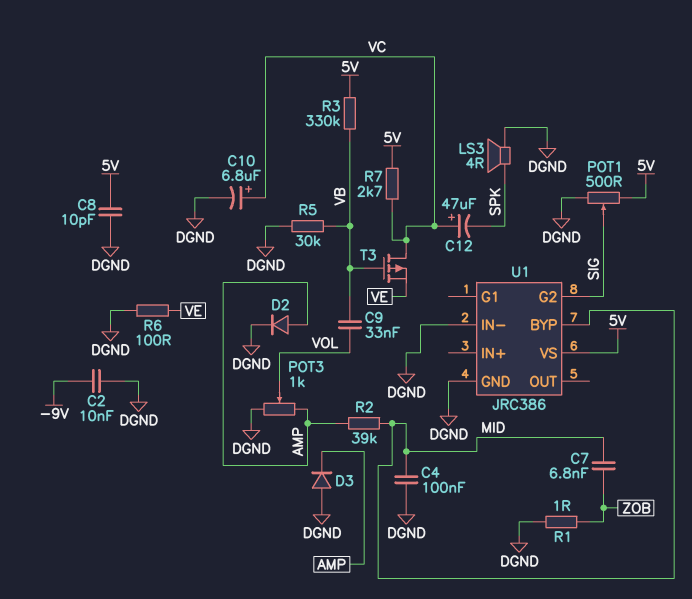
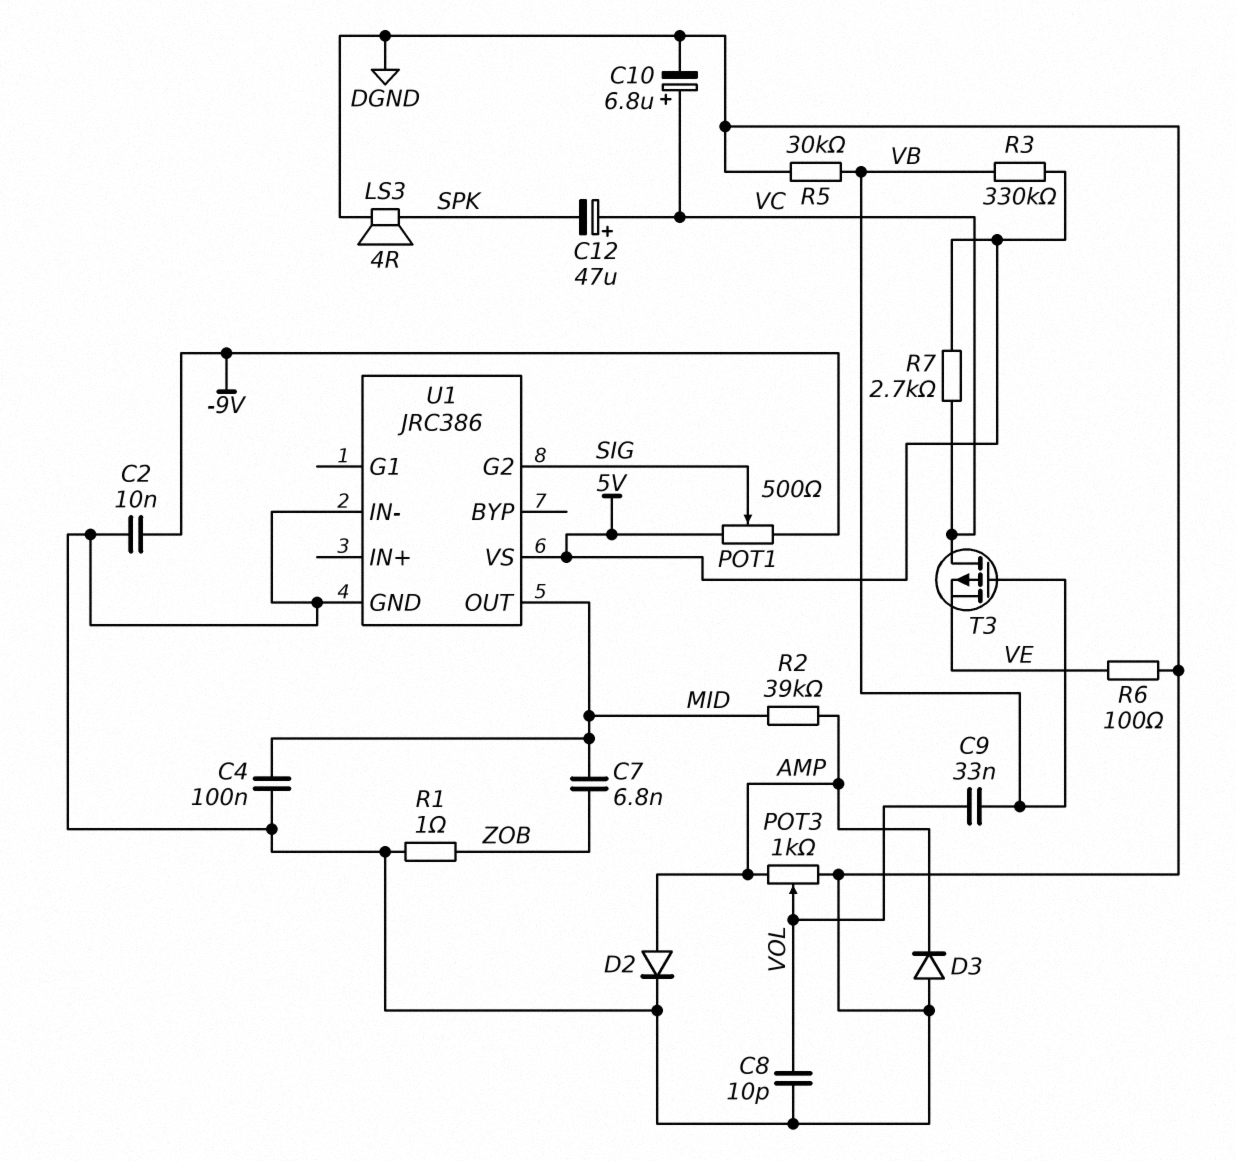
C8: 10pF (5V, DGND) -> 10pF (DGND, VOL)
POT1: 500 (5V, DGND, wiper SIG) -> 500 (-9V, 5V, wiper SIG)
U1 pin BYP: MID -> none
U1 pin OUT: none -> MID

